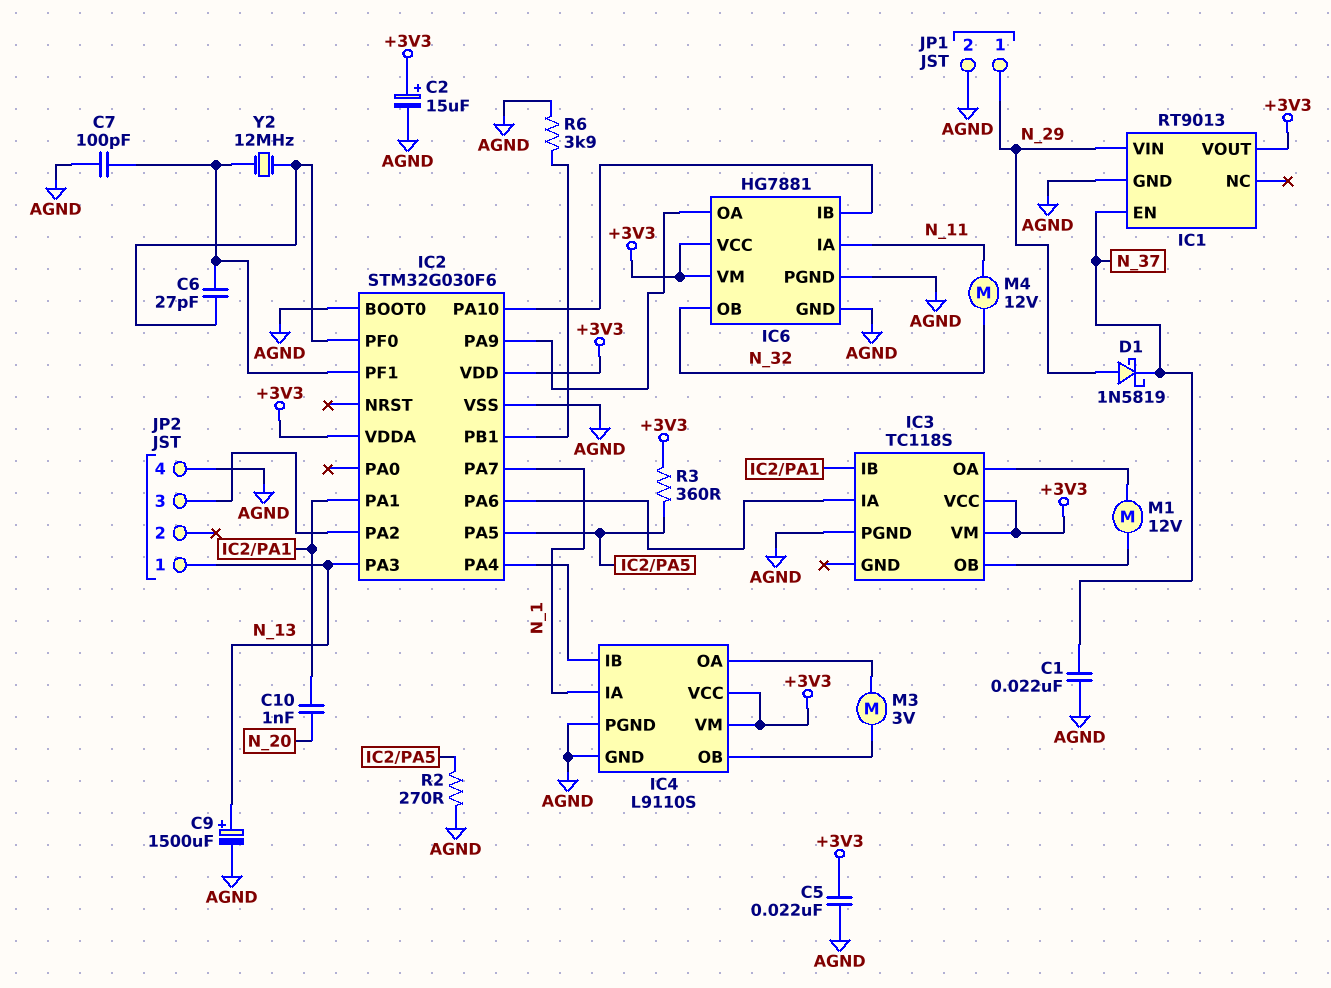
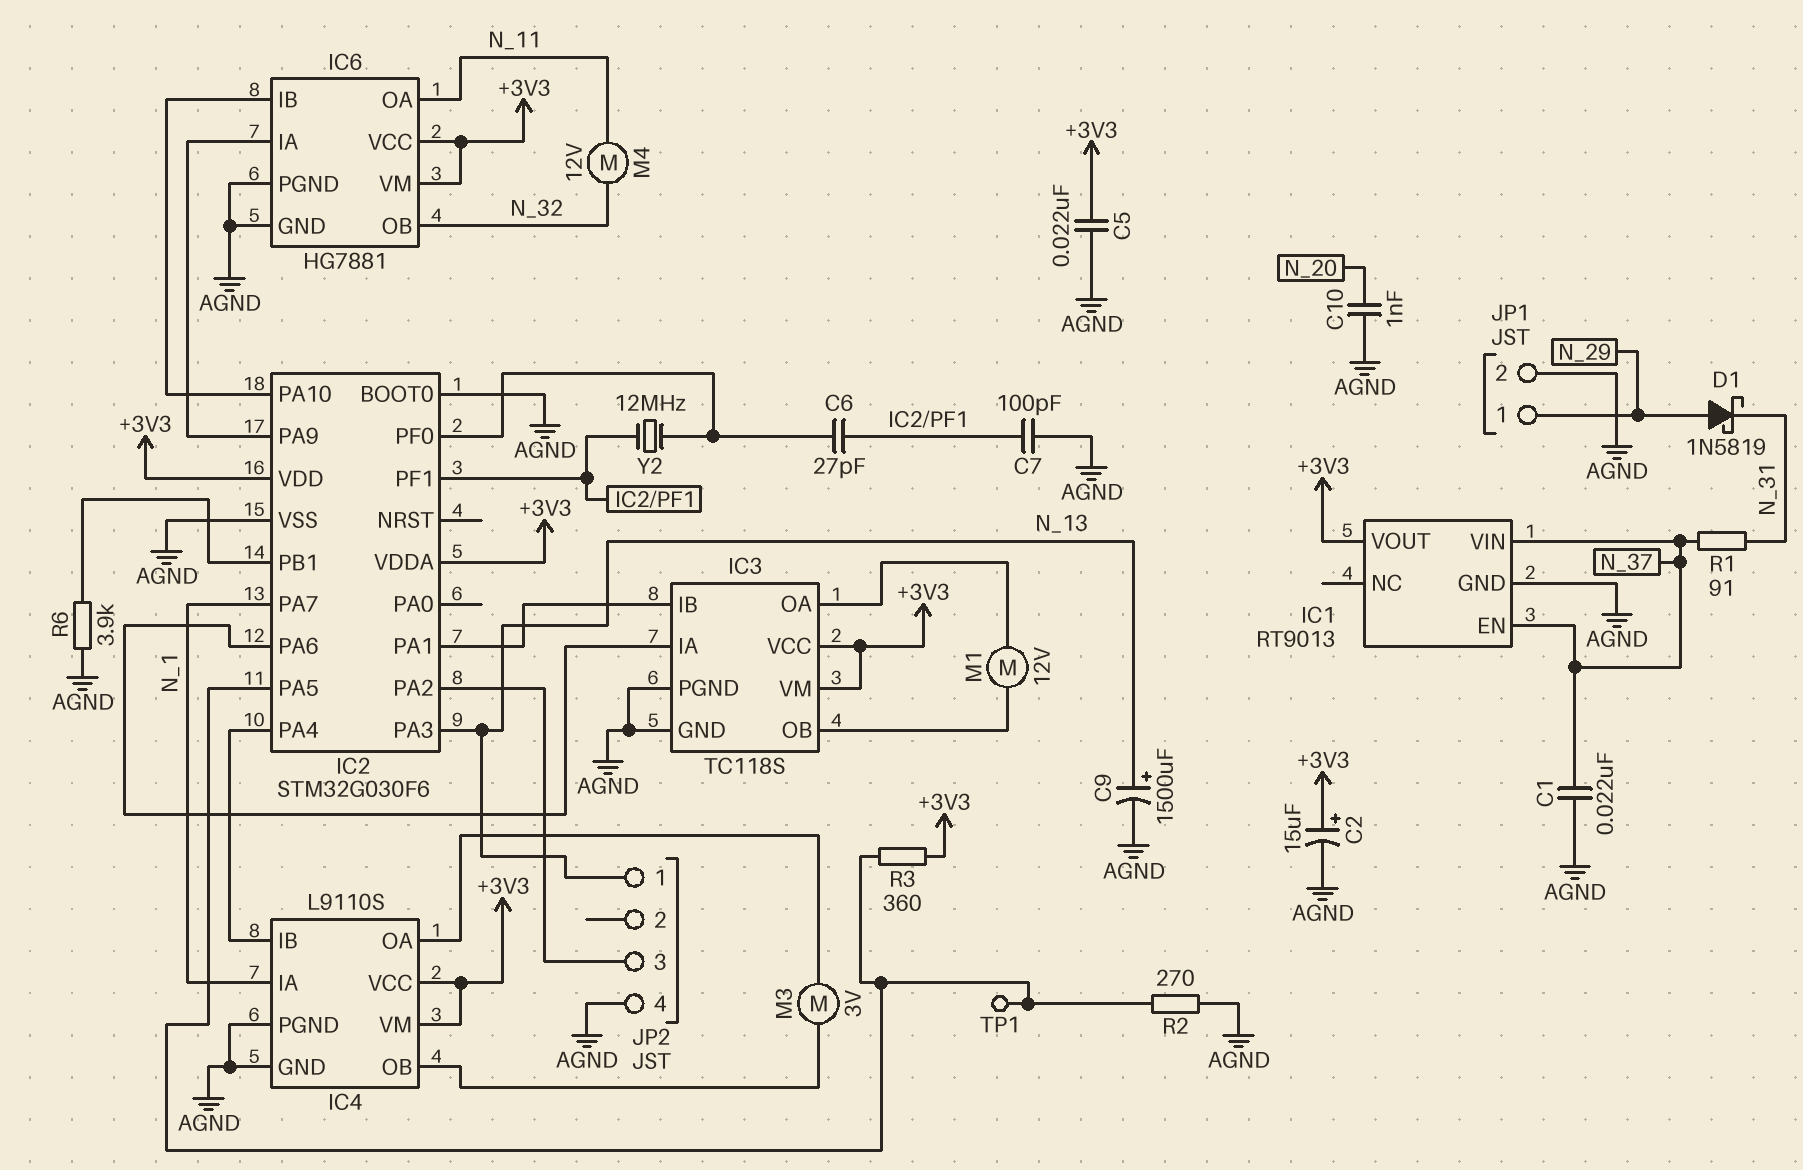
C10: 1nF (IC2/PA1, N_20) -> 1nF (AGND, N_20)
D1: schottky 1N5819 (A N_29, K N_37) -> schottky 1N5819 (A N_29, K N_31)
IC1 pin VIN: N_29 -> N_37
IC3 pin GND: none -> AGND
IC6 pin IA: N_11 -> IC2/PA9
IC6 pin OA: IC2/PA9 -> N_11
R1: none -> 91 (N_31, N_37)
TP1: none -> test point (IC2/PA5)

